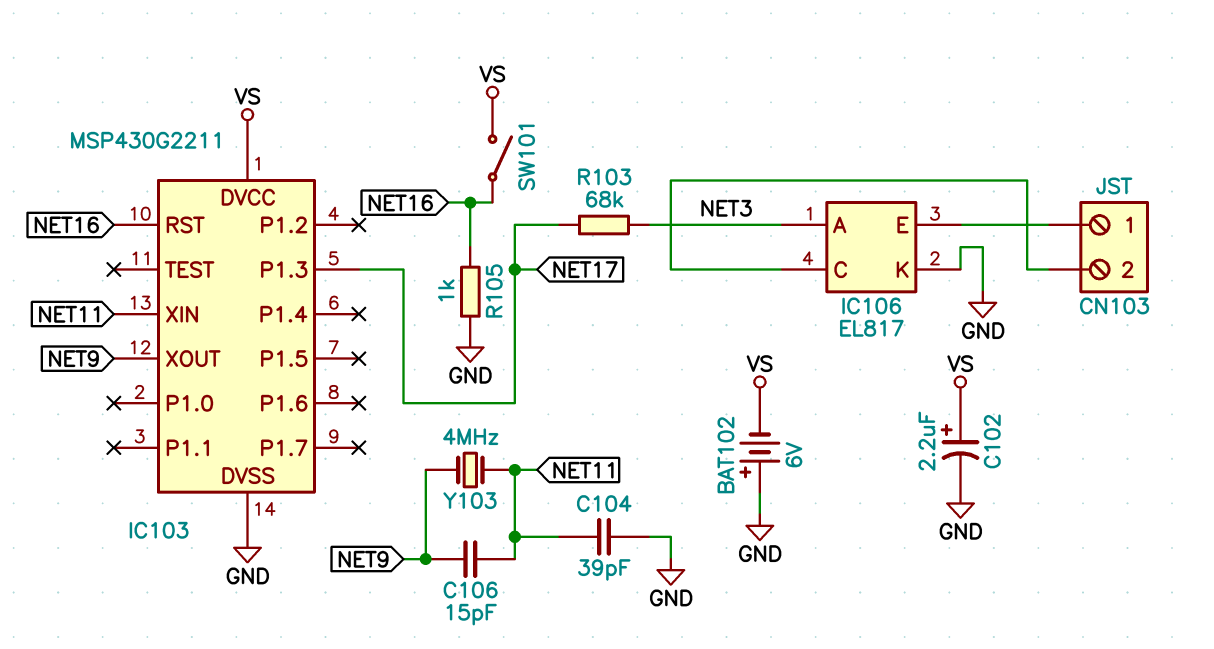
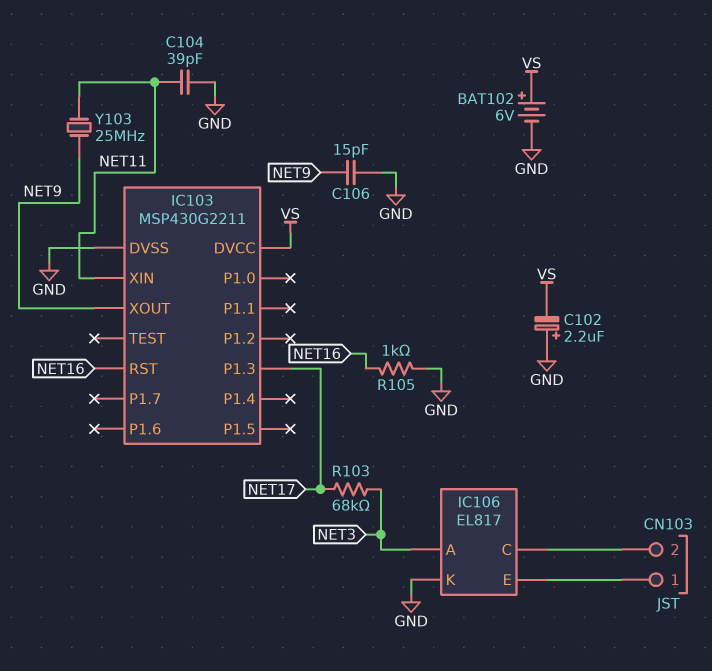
BAT102: 6V (plus GND, minus VS) -> 6V (plus VS, minus GND)
C102: 2.2uF (plus VS, minus GND) -> 2.2uF (plus GND, minus VS)
C106: 15pF (NET9, NET11) -> 15pF (GND, NET9)
SW101: switch (NET16, VS) -> none
Y103: 4MHz (NET9, NET11) -> 25MHz (NET9, NET11)

